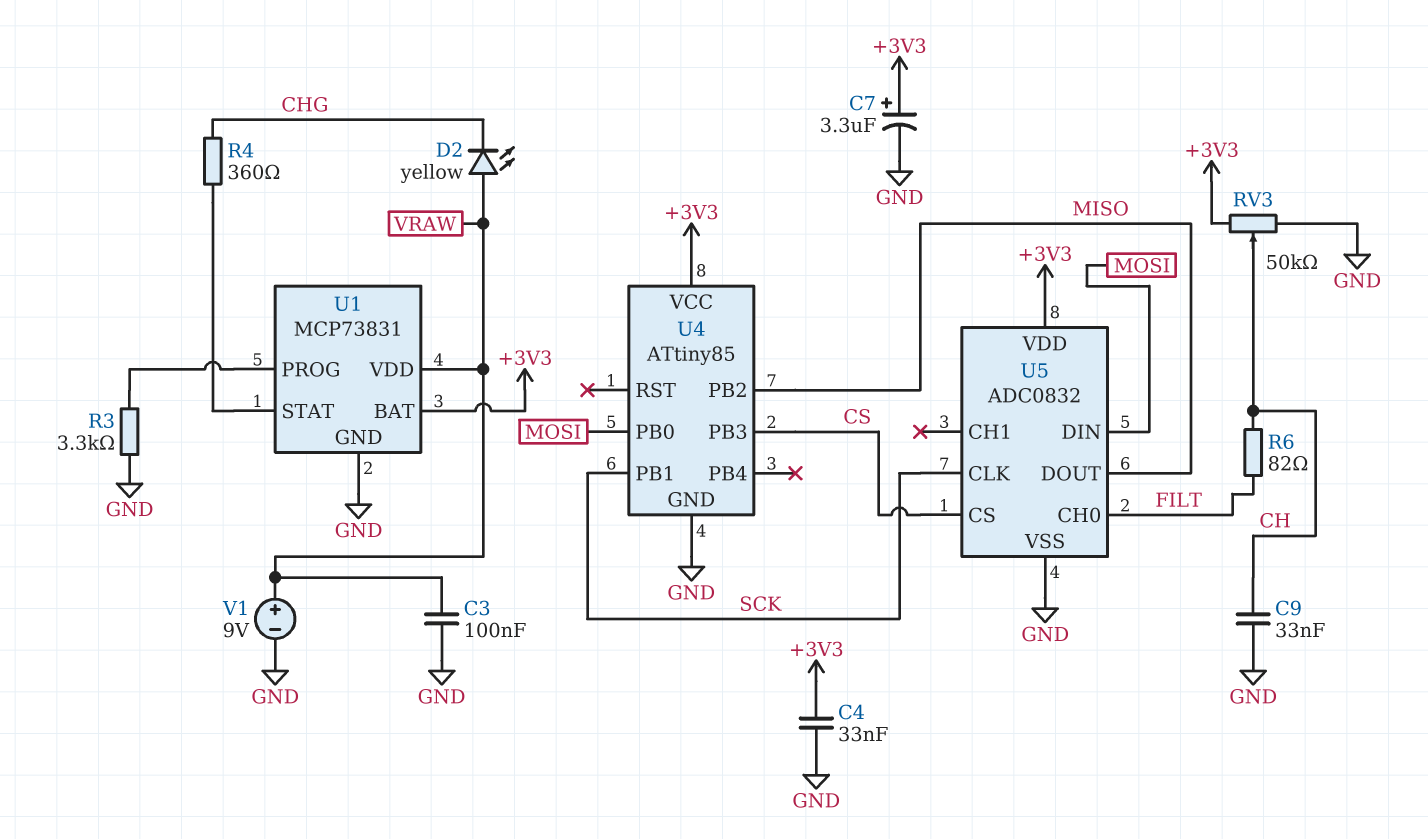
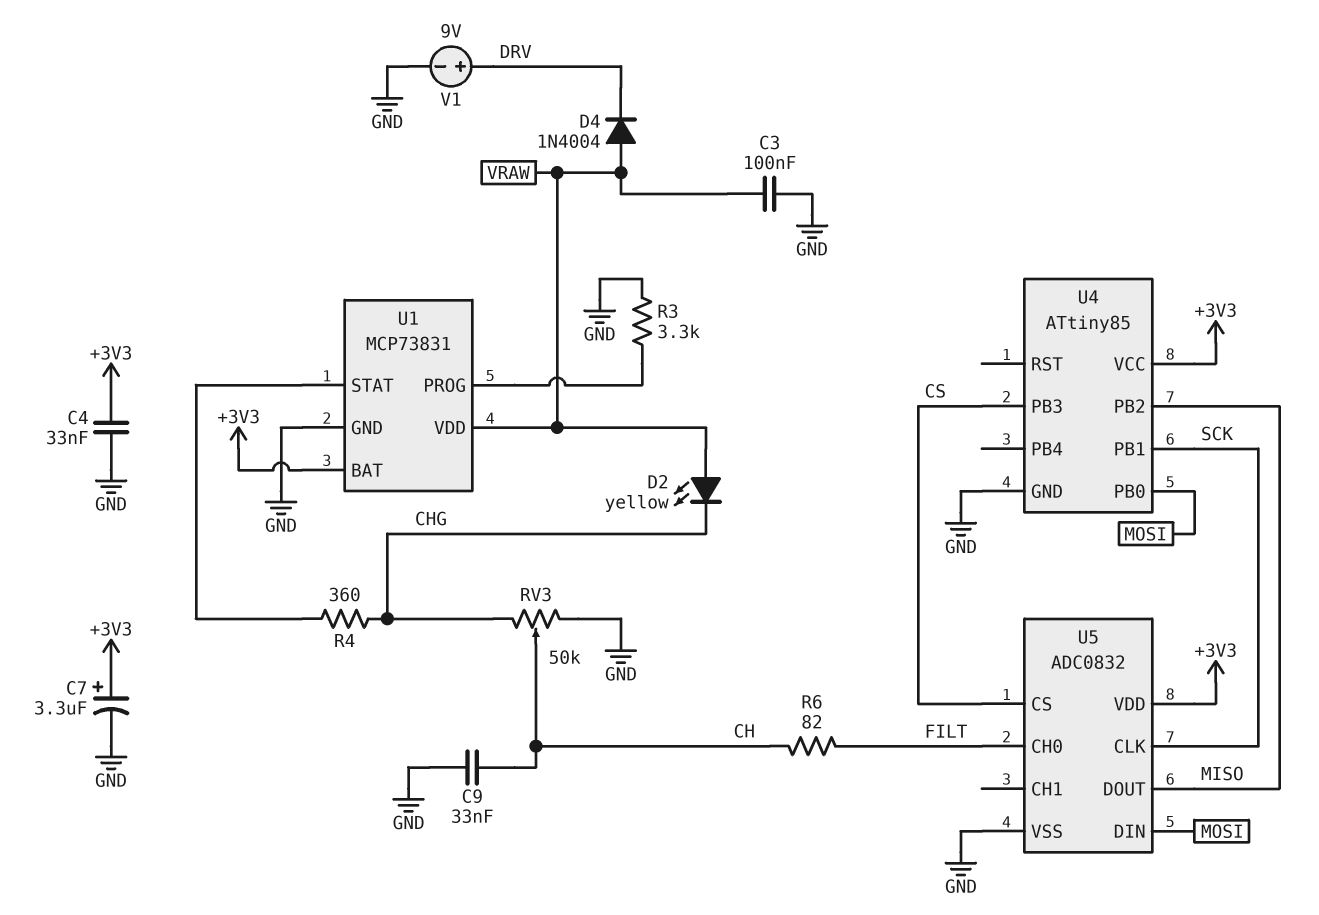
D4: none -> diode 1N4004 (A VRAW, K DRV)
RV3: 50k (+3V3, GND, wiper CH) -> 50k (CHG, GND, wiper CH)
V1: 9V (plus VRAW, minus GND) -> 9V (plus DRV, minus GND)

